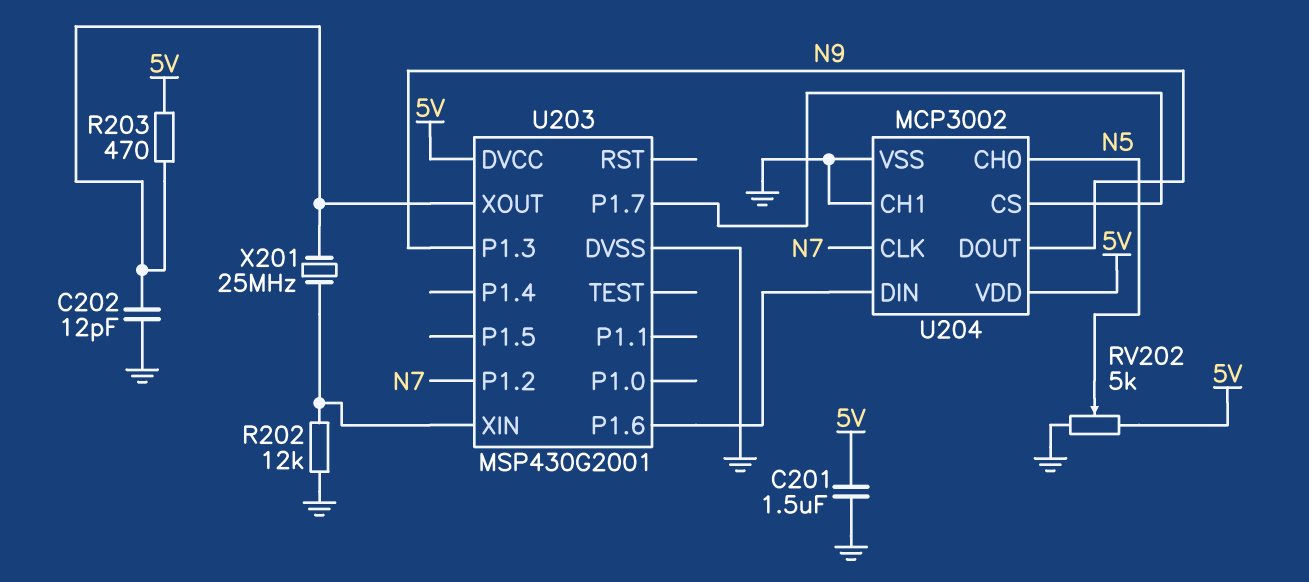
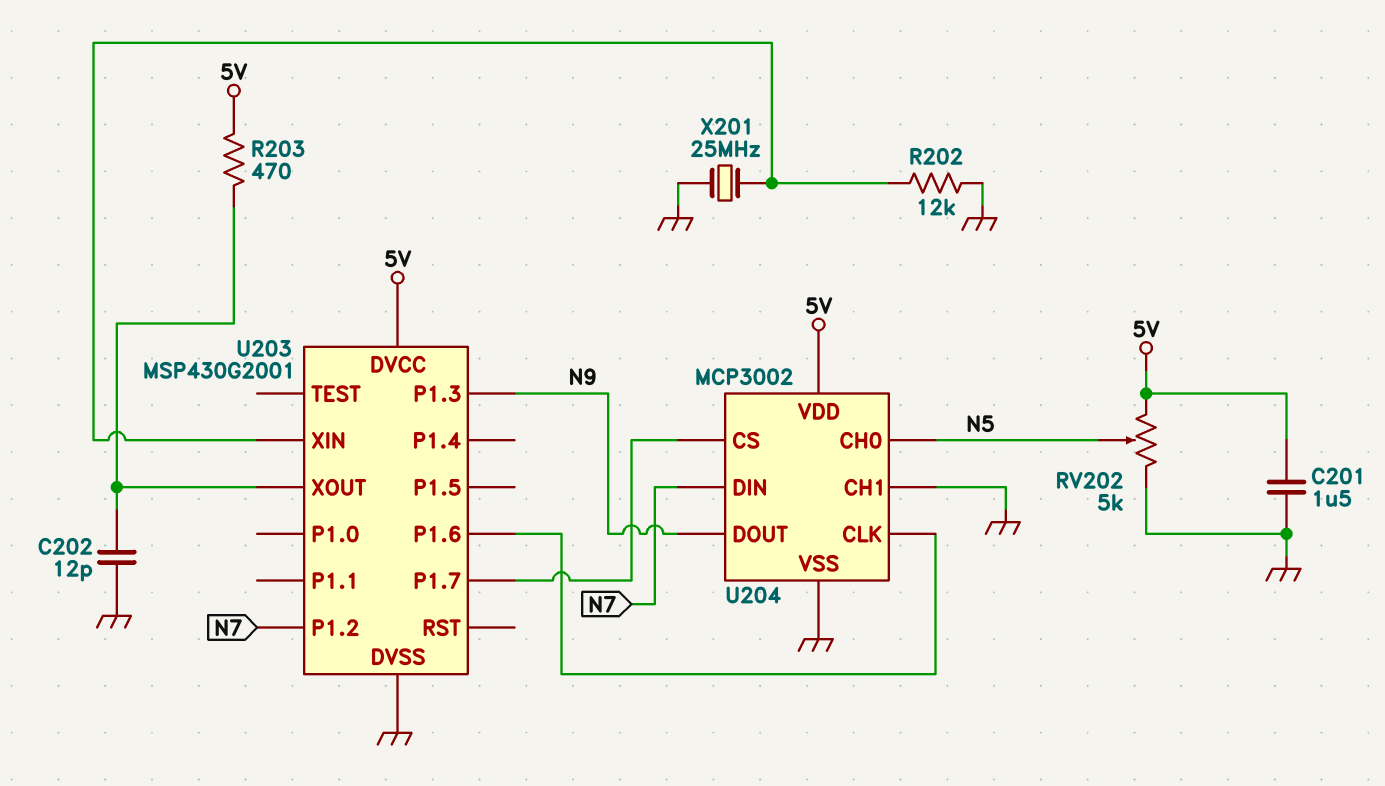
U204 pin CLK: N7 -> U203/P1.6
U204 pin DIN: U203/P1.6 -> N7
X201: 25MHz (U203/XIN, U203/XOUT) -> 25MHz (GND, U203/XIN)

